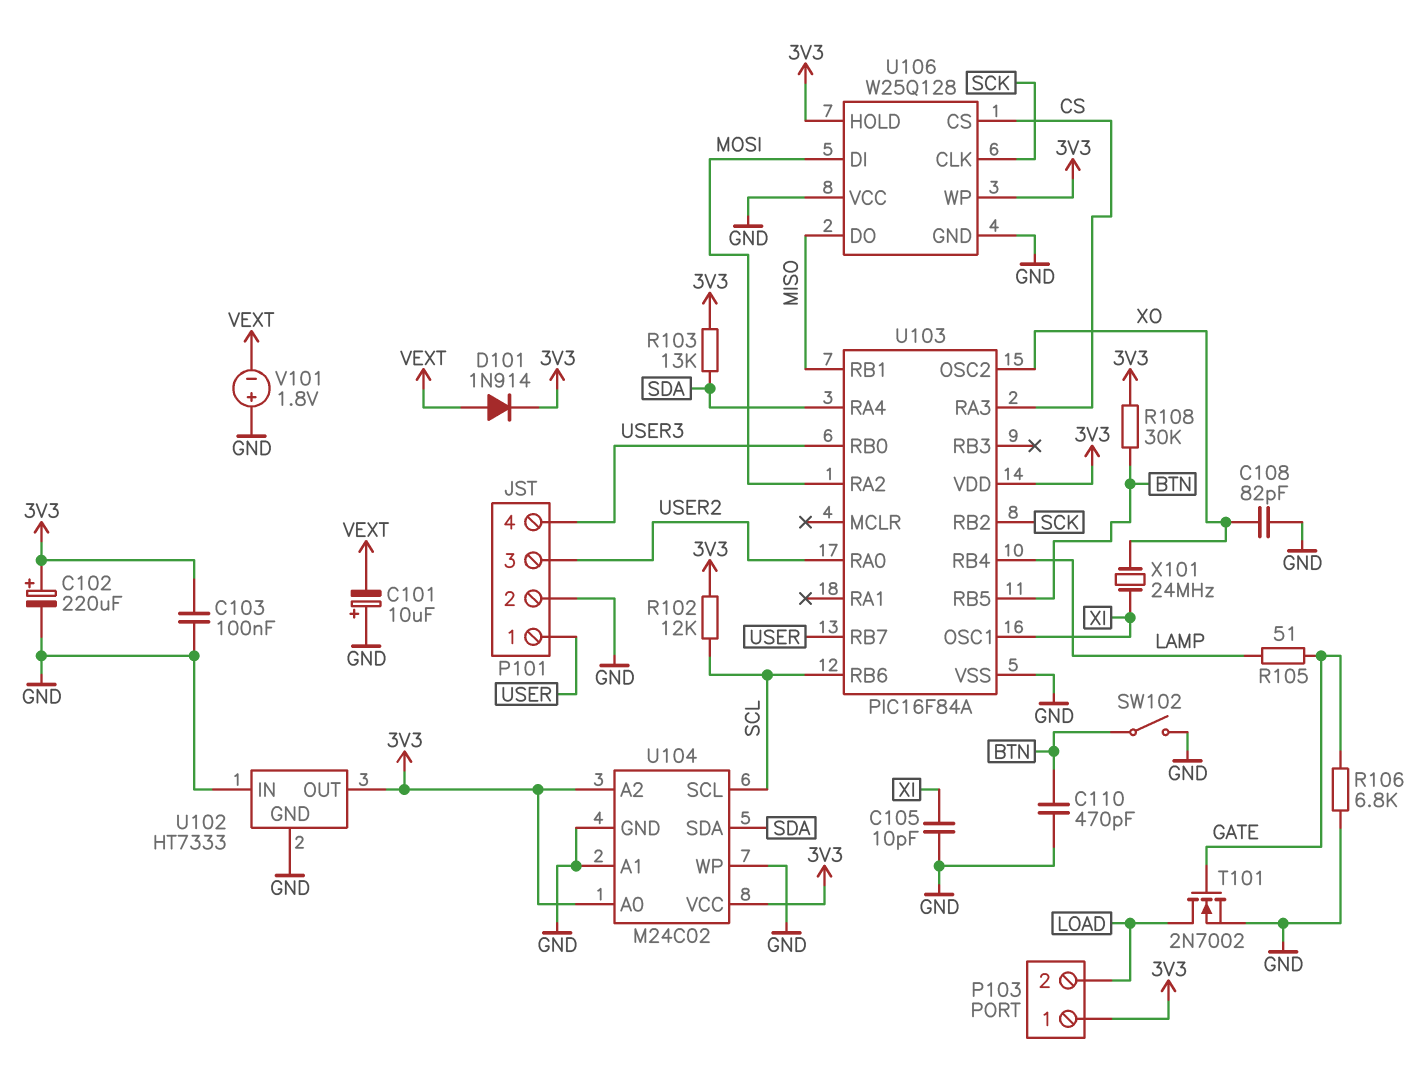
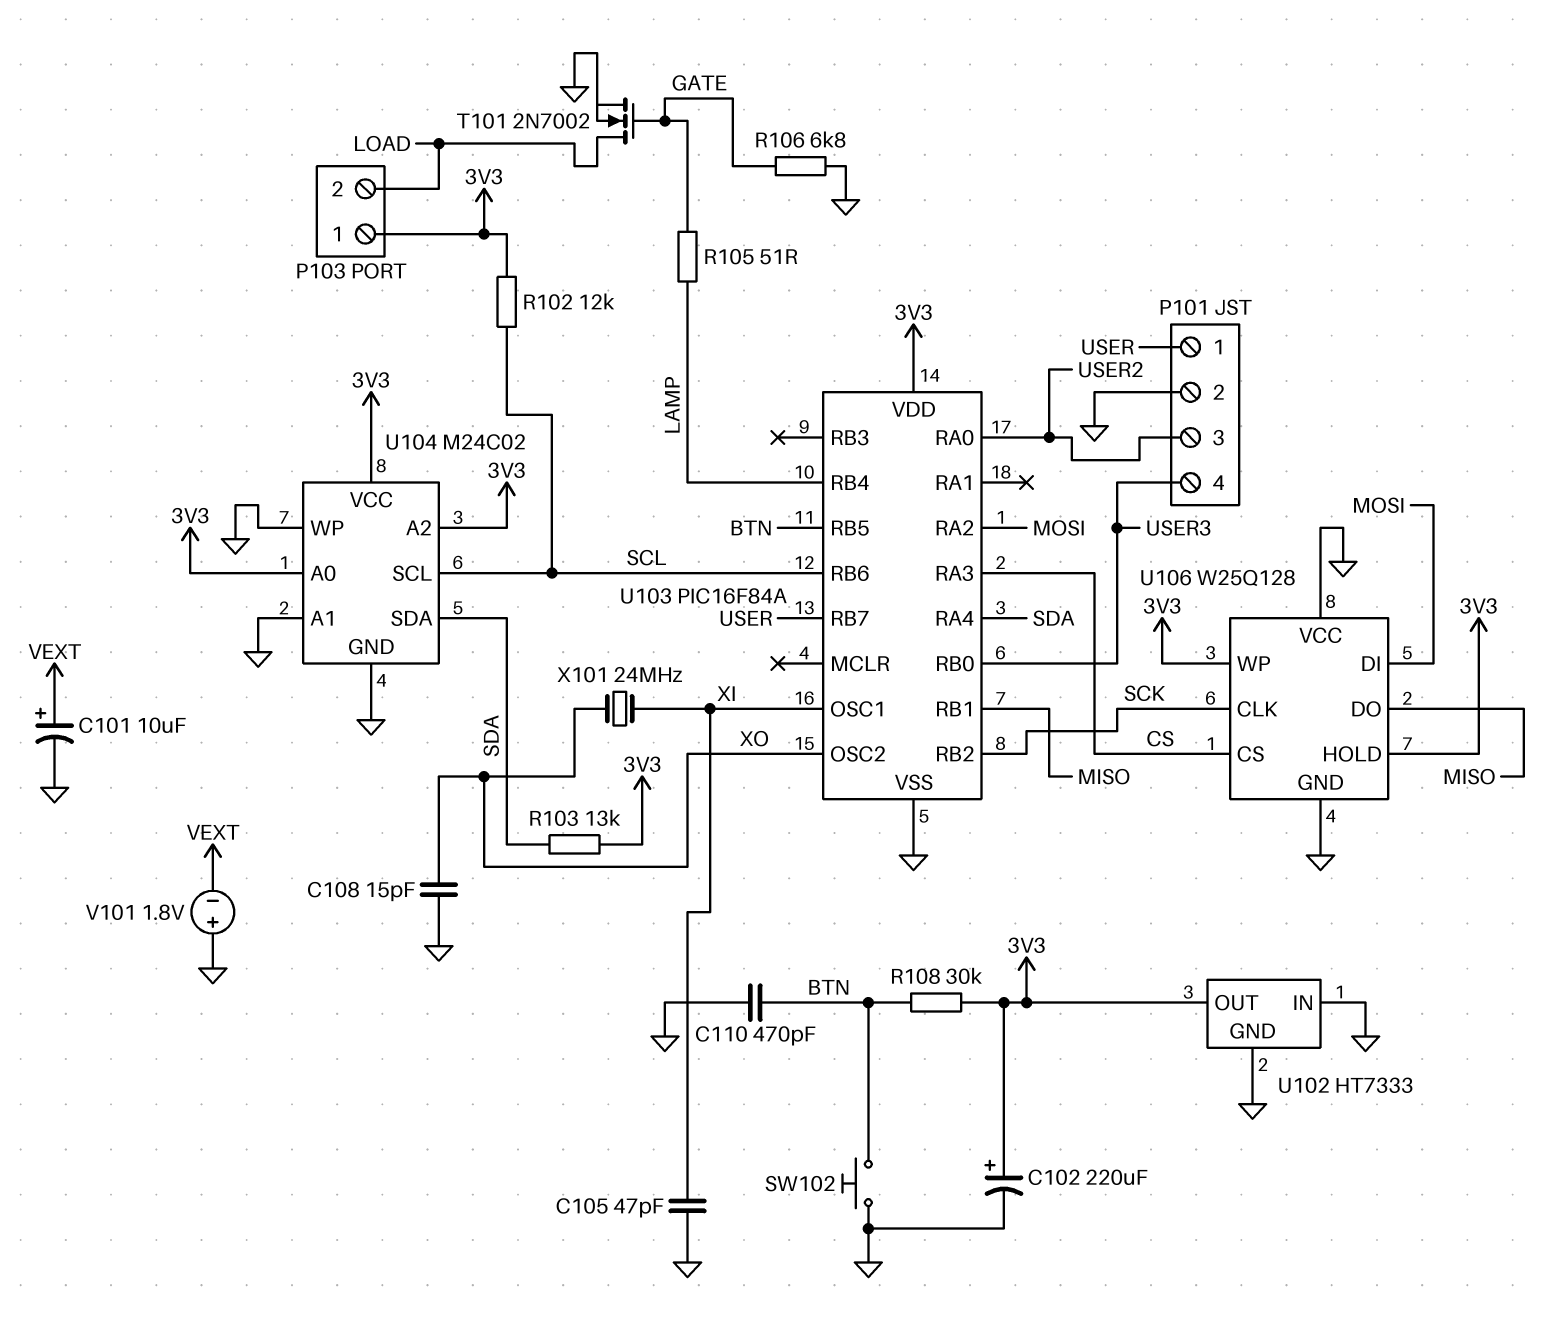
C101: 10uF (plus GND, minus VEXT) -> 10uF (plus VEXT, minus GND)
C103: 100nF (3V3, GND) -> none
C105: 10pF (GND, XI) -> 47pF (GND, XI)
C108: 82pF (GND, XO) -> 15pF (GND, XO)
D101: diode 1N914 (A VEXT, K 3V3) -> none
SW102: switch (BTN, GND) -> button (BTN, GND)

